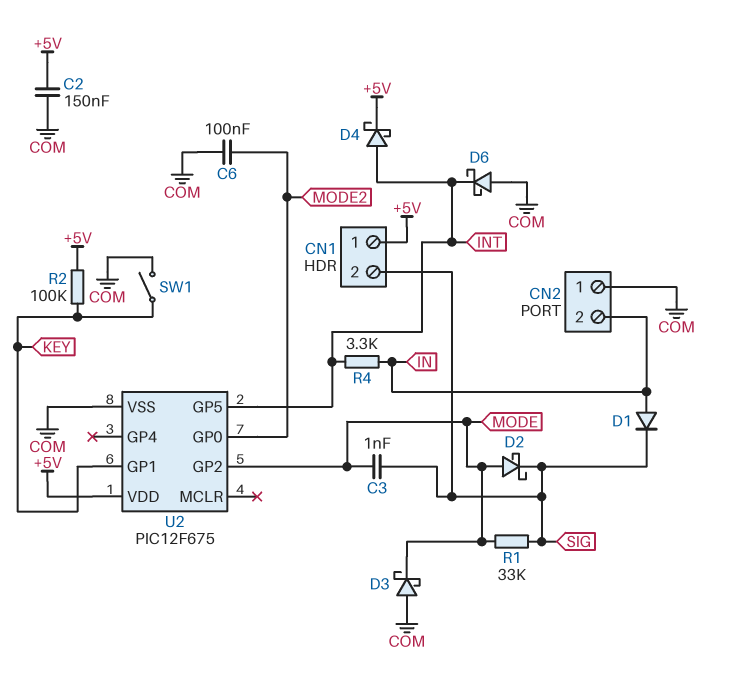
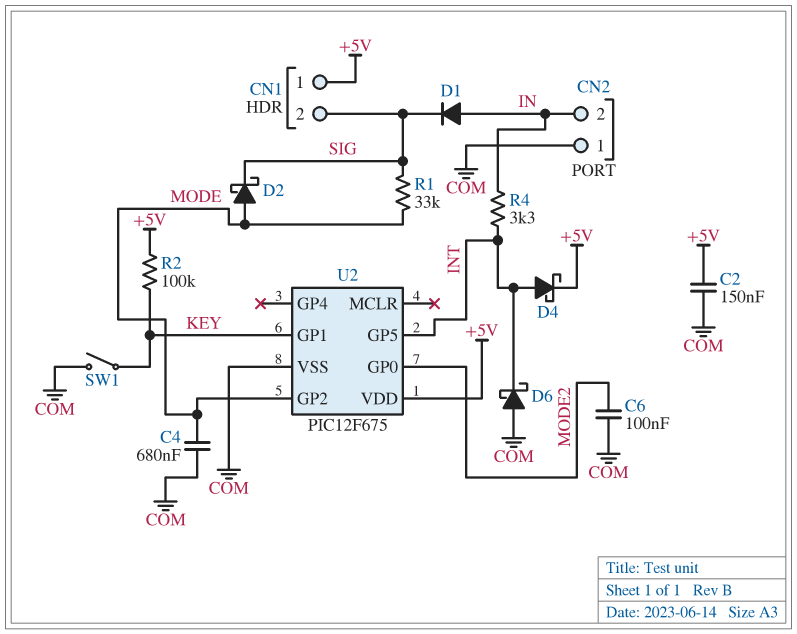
C3: 1nF (MODE, SIG) -> none
C4: none -> 680nF (COM, MODE)
D3: schottky (A COM, K MODE) -> none

